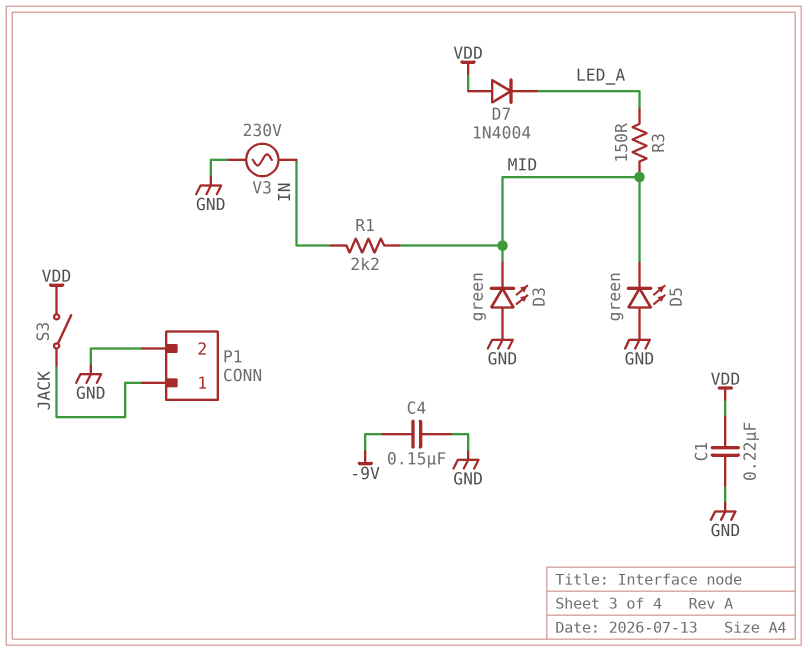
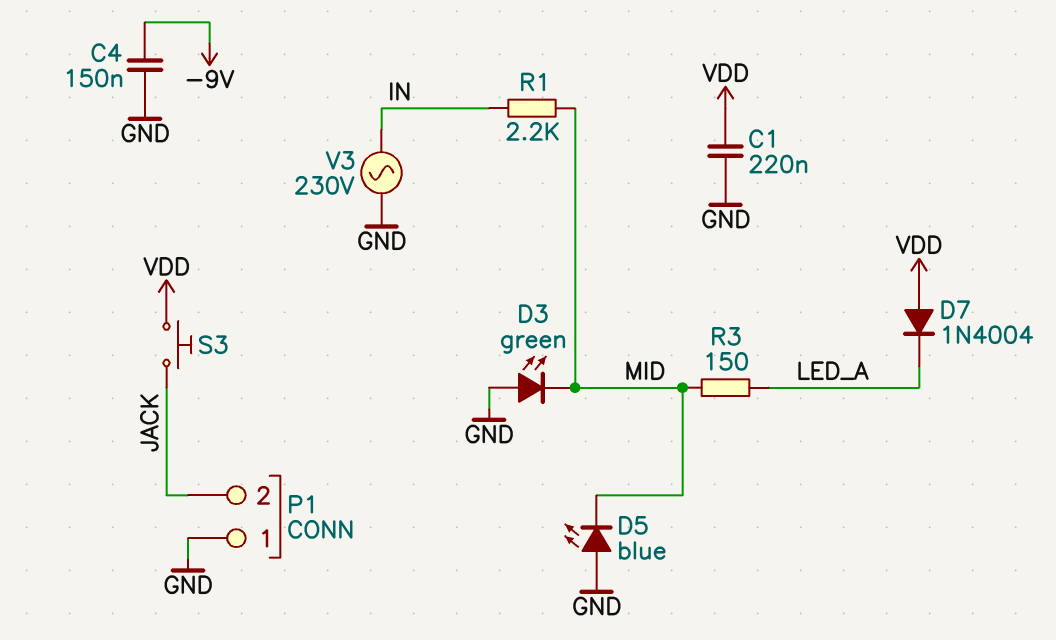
D5: LED green (A GND, K MID) -> LED blue (A GND, K MID)
P1 pin 1: JACK -> GND
P1 pin 2: GND -> JACK
S3: switch (JACK, VDD) -> button (JACK, VDD)

